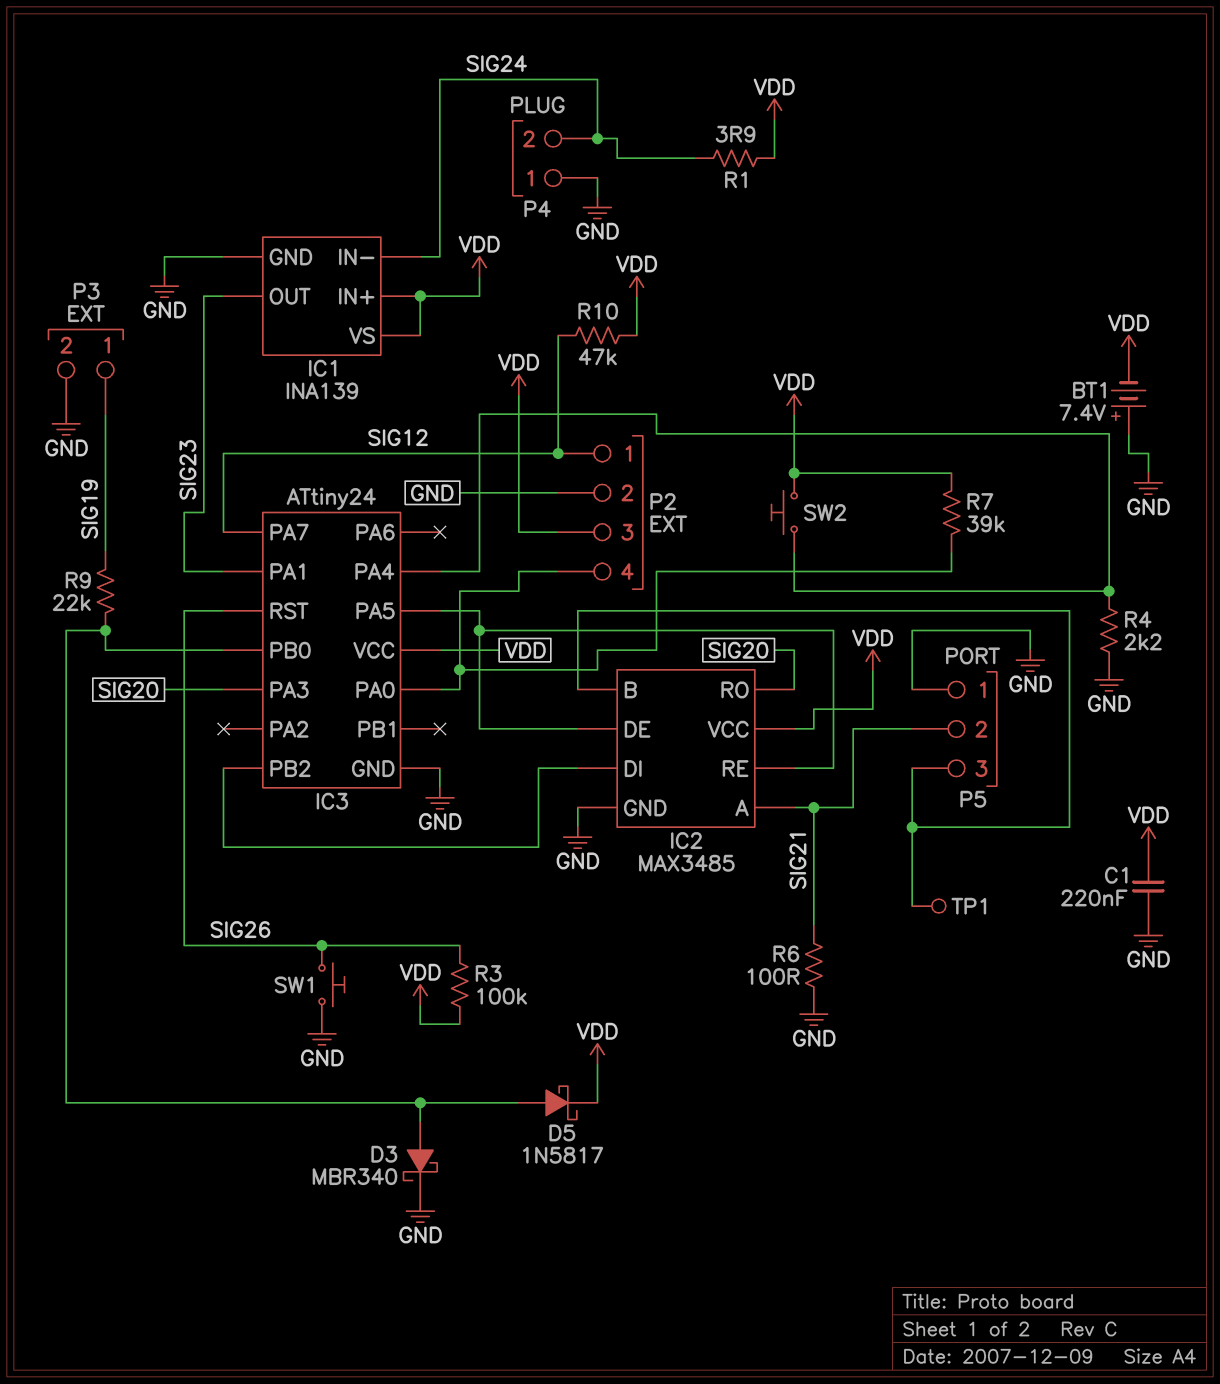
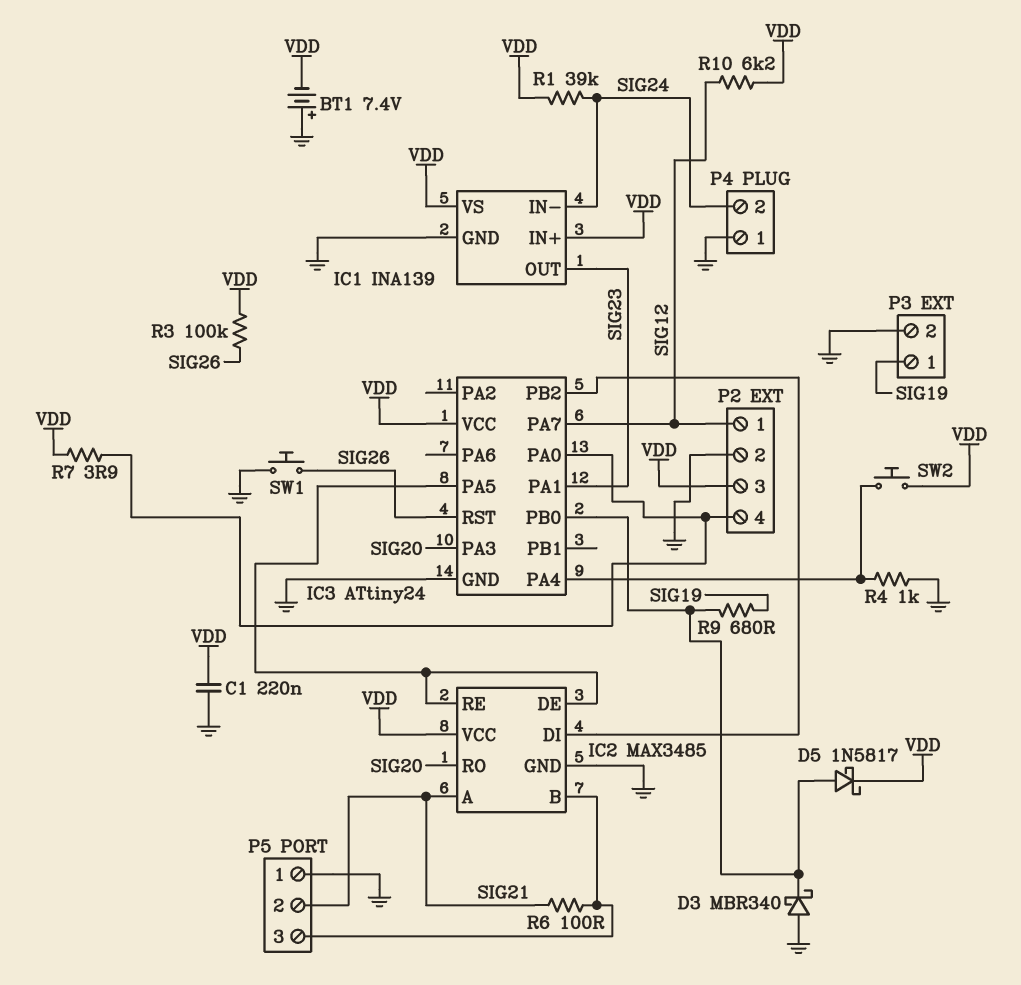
D3: schottky MBR340 (A IC3/PB0, K GND) -> schottky MBR340 (A GND, K IC3/PB0)
R1: 3.9 (SIG24, VDD) -> 39k (SIG24, VDD)
R4: 2.2k (GND, IC3/PA4) -> 1k (GND, IC3/PA4)
R6: 100 (GND, SIG21) -> 100 (IC2/B, SIG21)
R7: 39k (IC3/PA0, VDD) -> 3.9 (IC3/PA0, VDD)
R9: 22k (IC3/PB0, SIG19) -> 680 (IC3/PB0, SIG19)
R10: 47k (SIG12, VDD) -> 6.2k (SIG12, VDD)
TP1: test point (IC2/B) -> none

